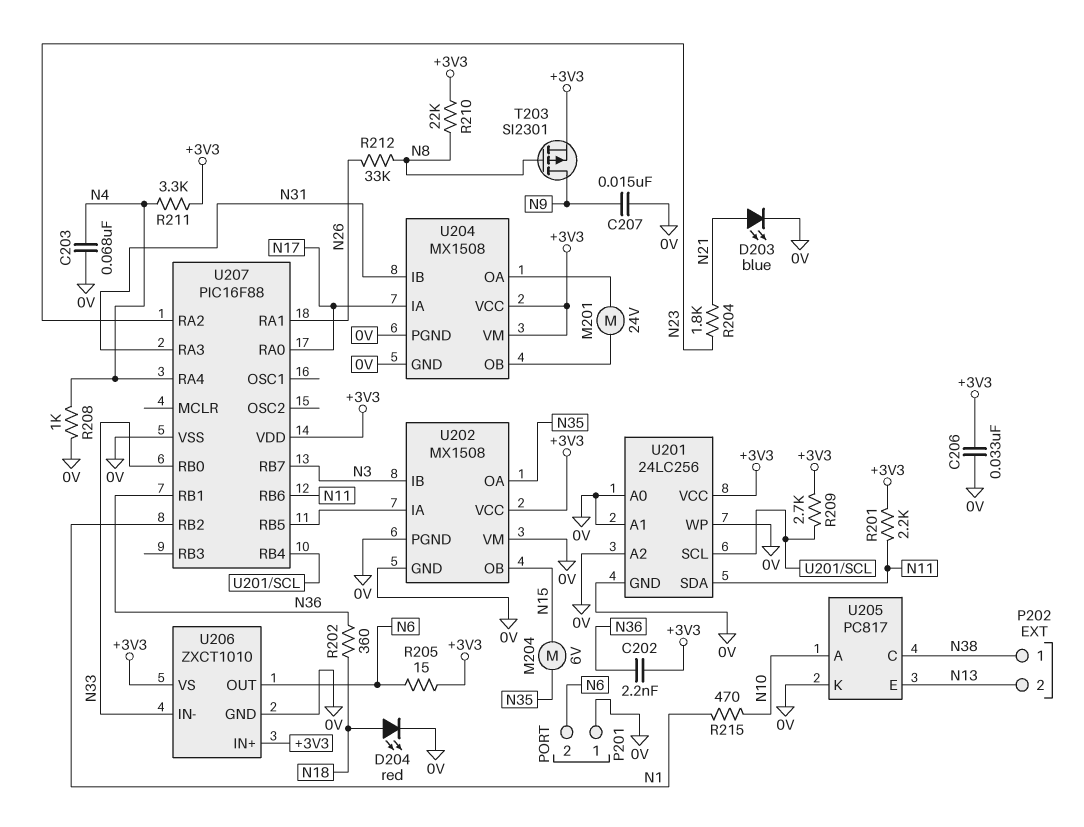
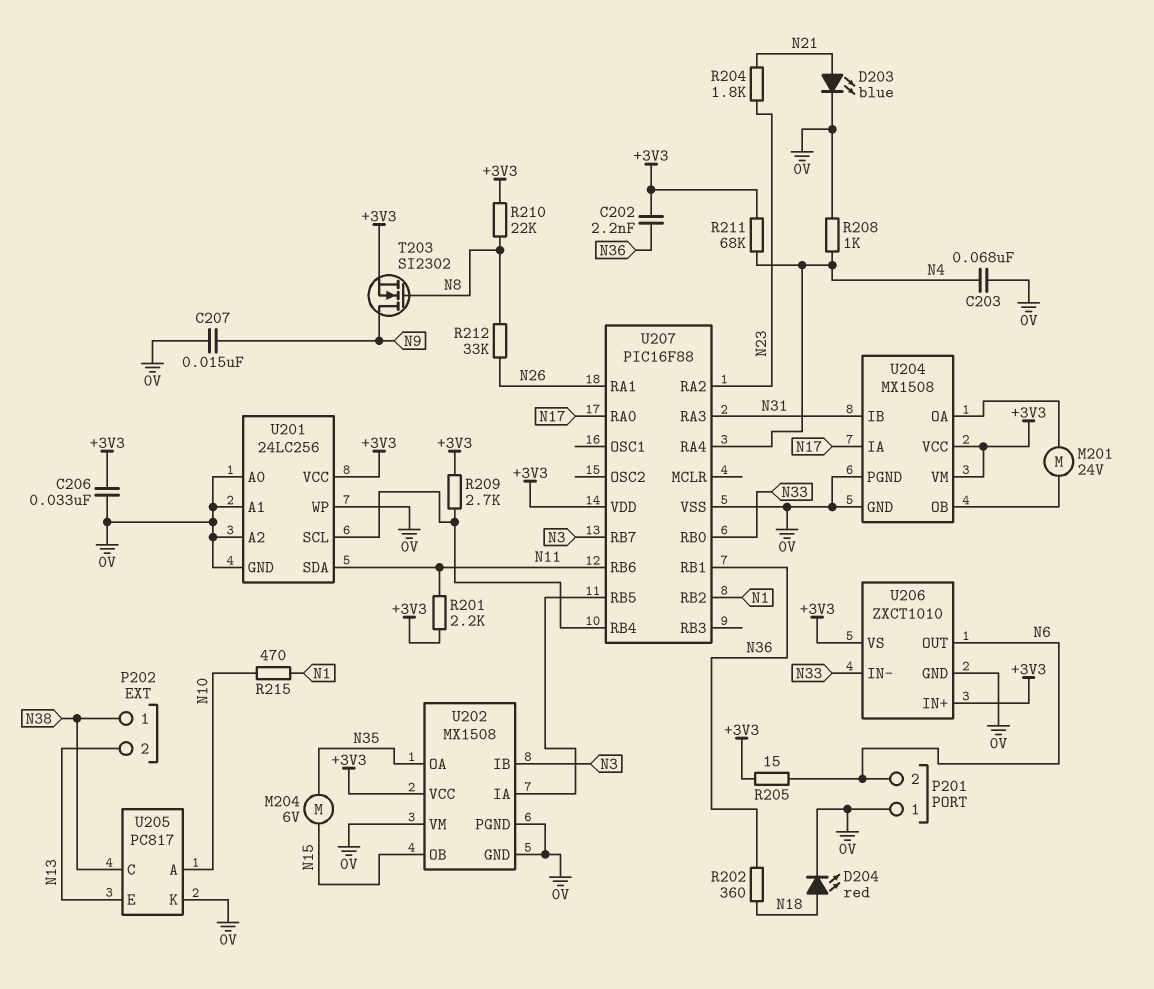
R211: 3.3k (+3V3, N4) -> 68k (+3V3, N4)
T203: PMOS SI2301 (G N8, D N9, S +3V3) -> NMOS SI2302 (G N8, D N9, S +3V3)

